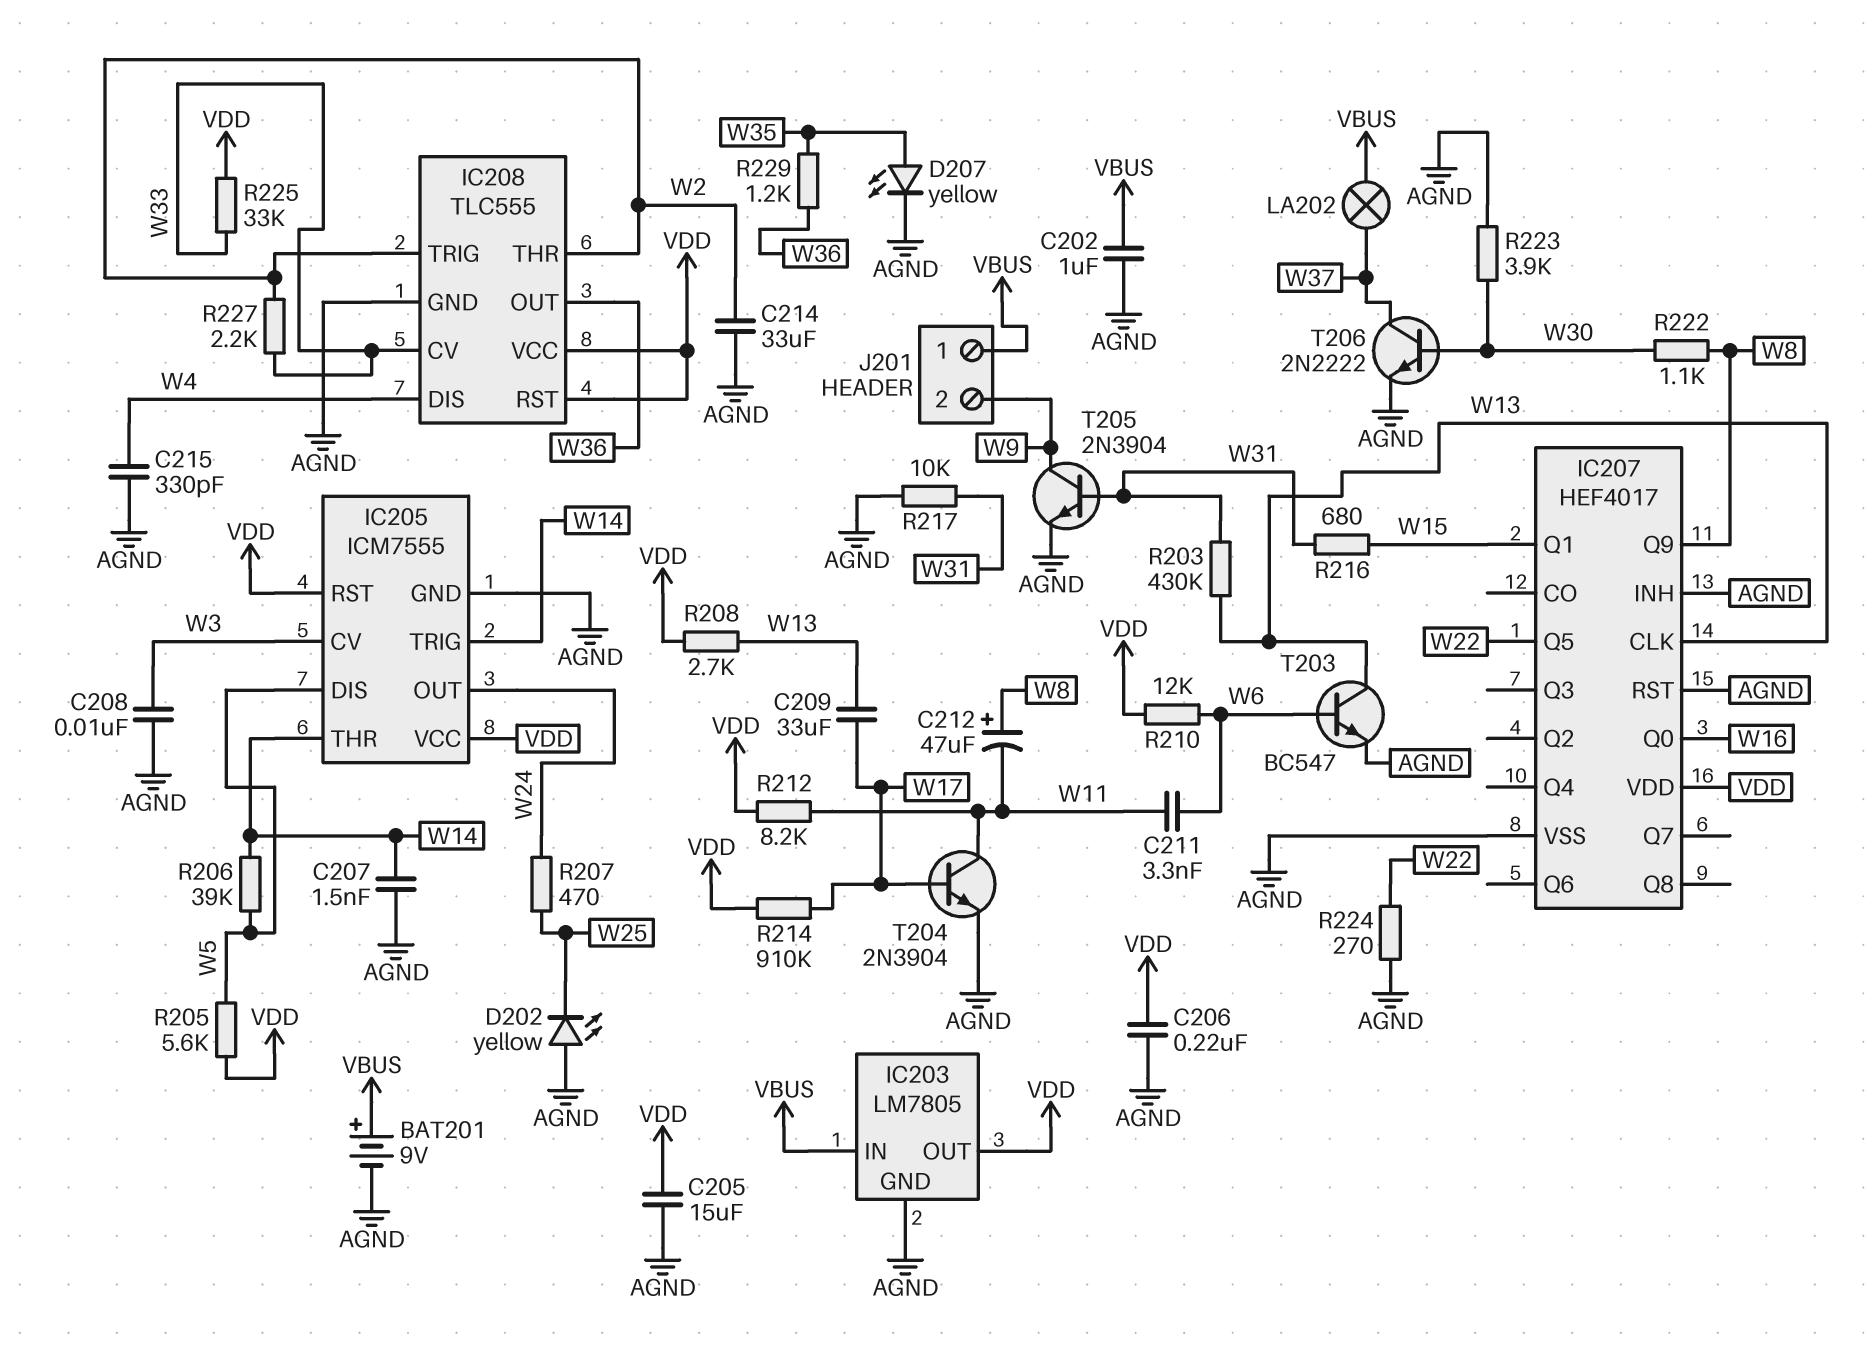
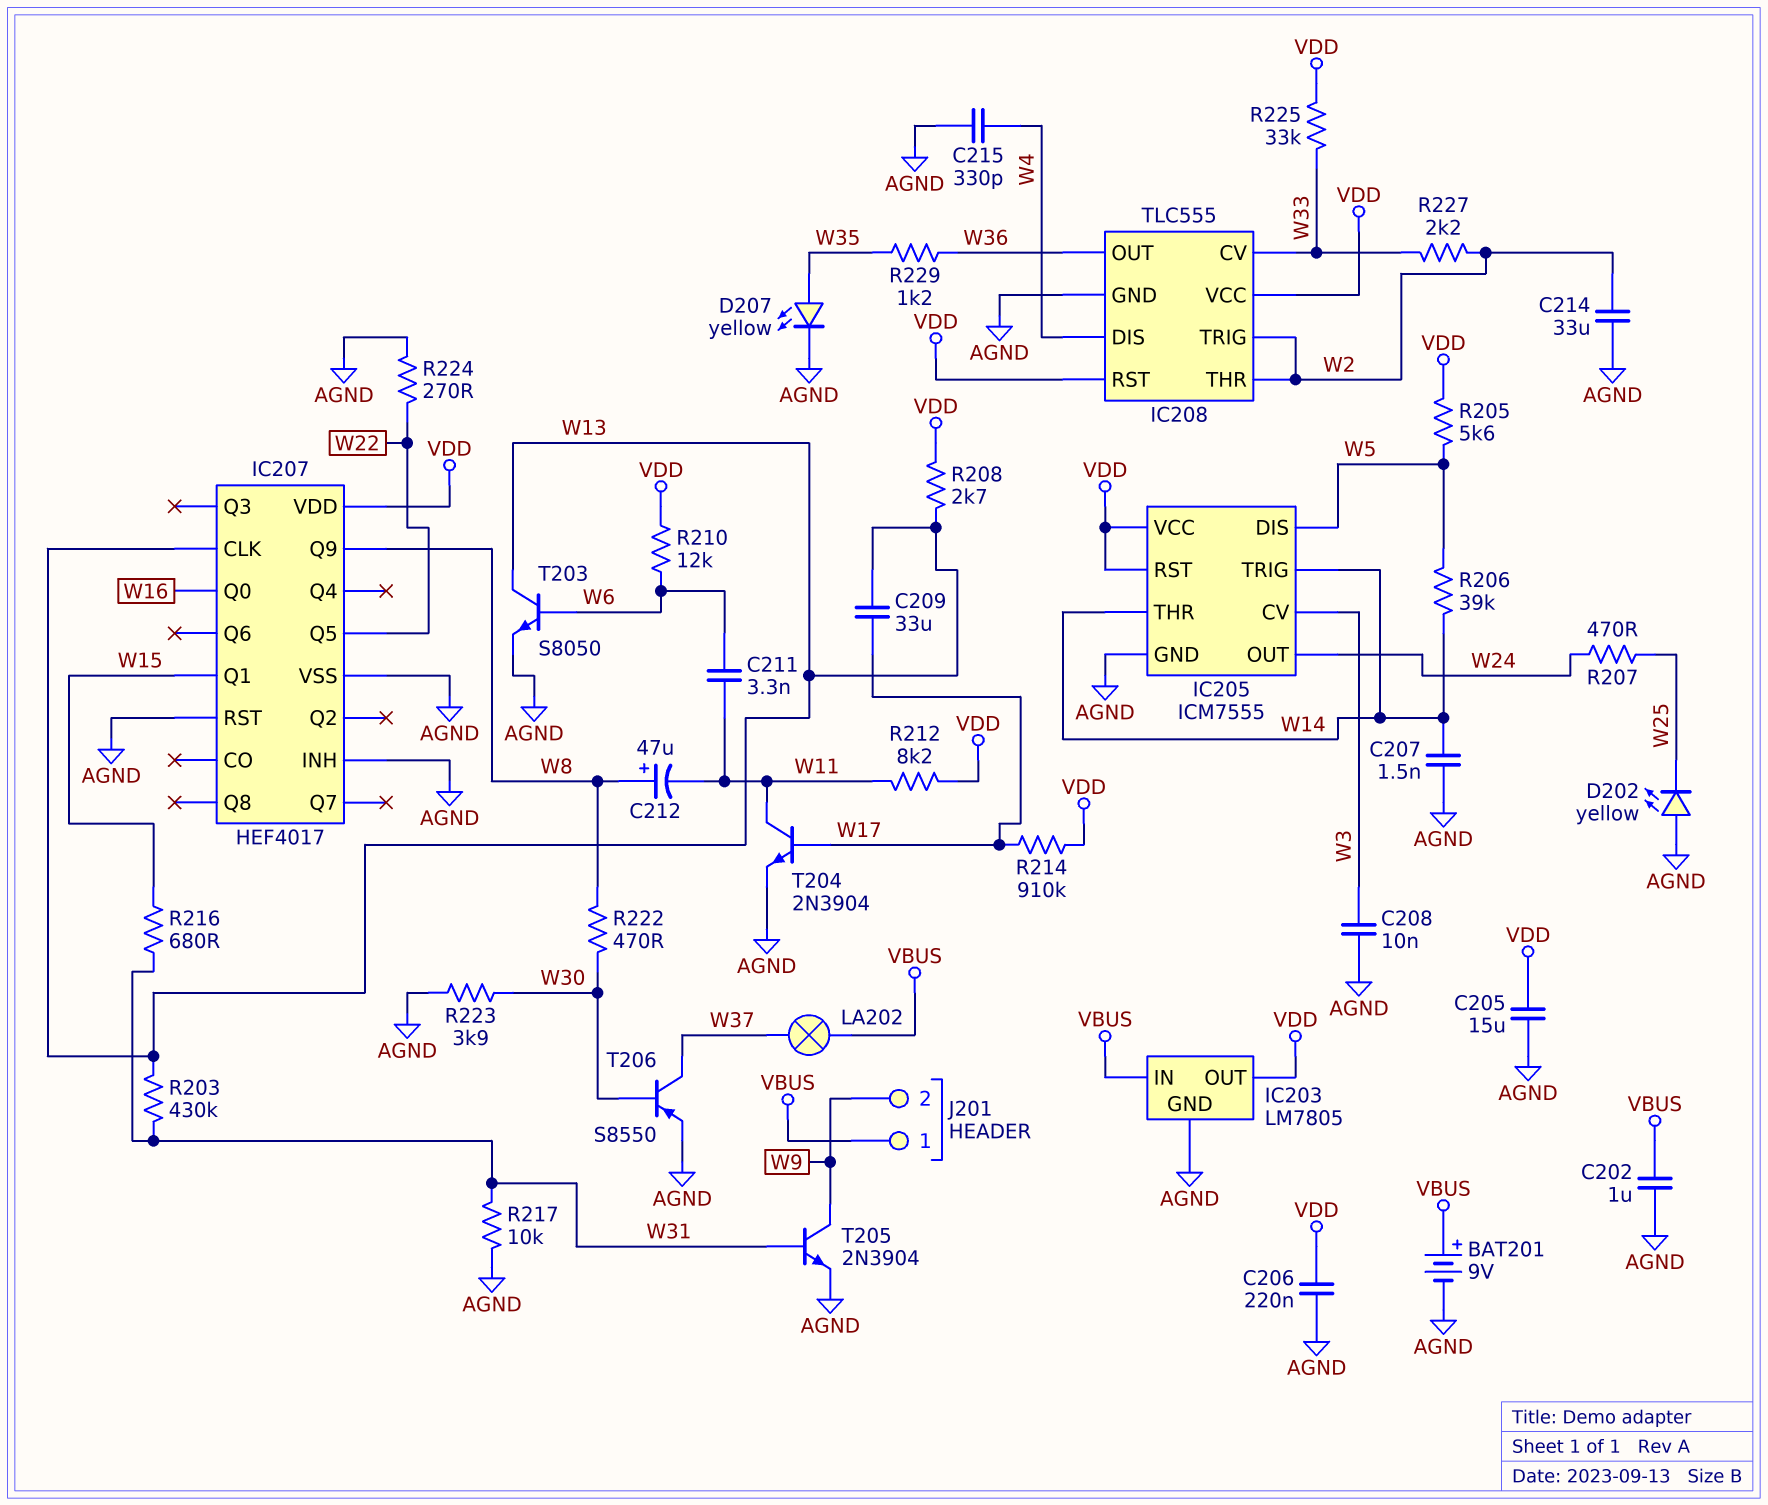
R222: 1.1k (W8, W30) -> 470 (W8, W30)
T203: NPN BC547 (B W6, C W13, E AGND) -> NPN S8050 (B W6, C W13, E AGND)
T206: NPN 2N2222 (B W30, C W37, E AGND) -> PNP S8550 (B W30, C W37, E AGND)

